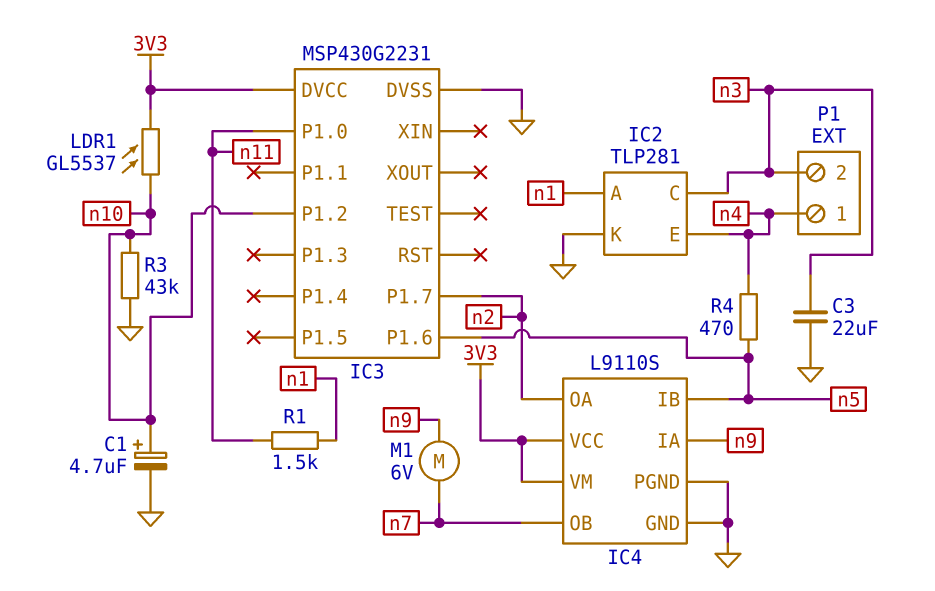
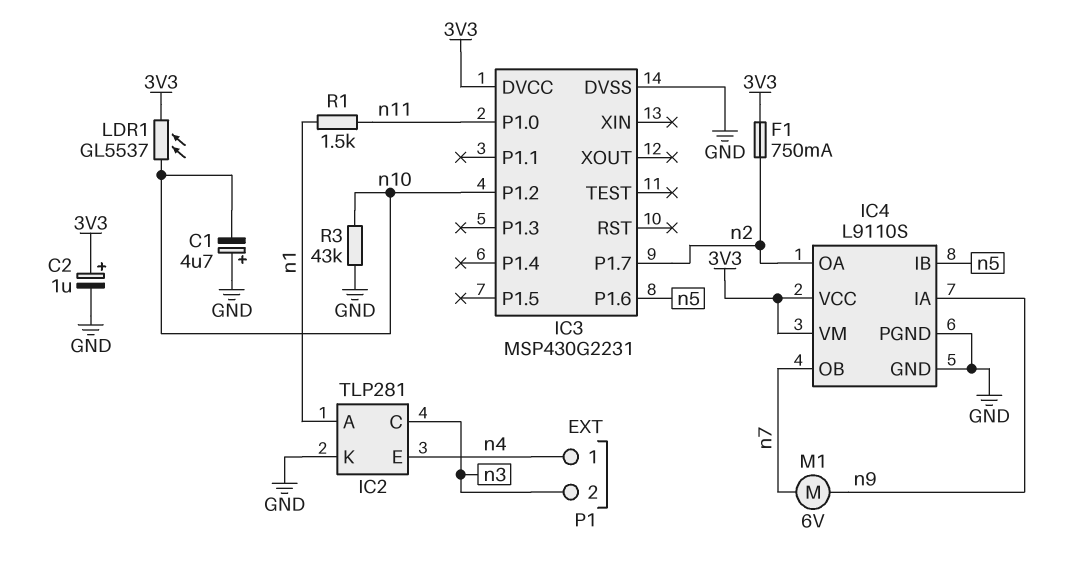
C1: 4.7uF (plus n10, minus GND) -> 4.7uF (plus GND, minus n10)
C2: none -> 1uF (plus 3V3, minus GND)
C3: 22uF (GND, n3) -> none
F1: none -> 750mA (3V3, n2)
R4: 470 (n4, n5) -> none

